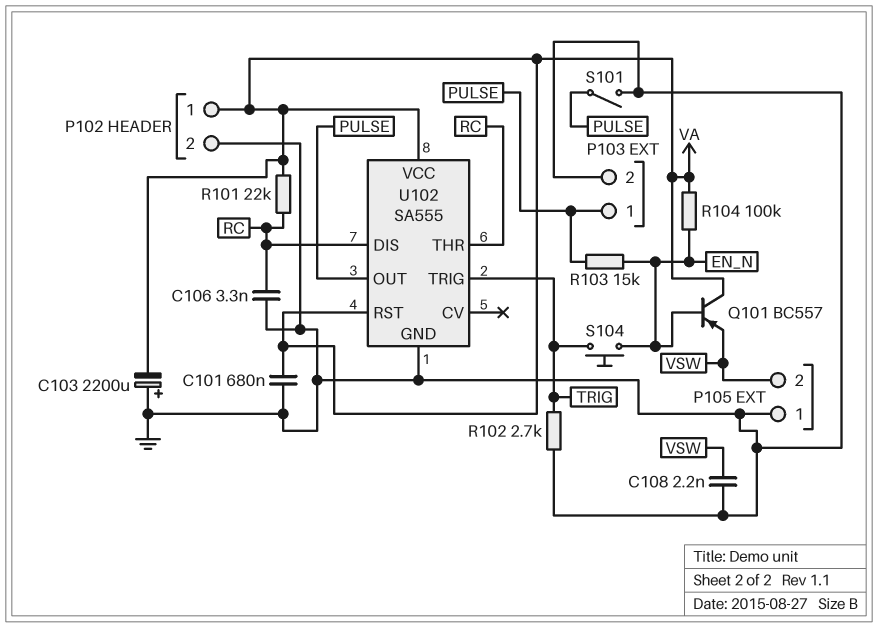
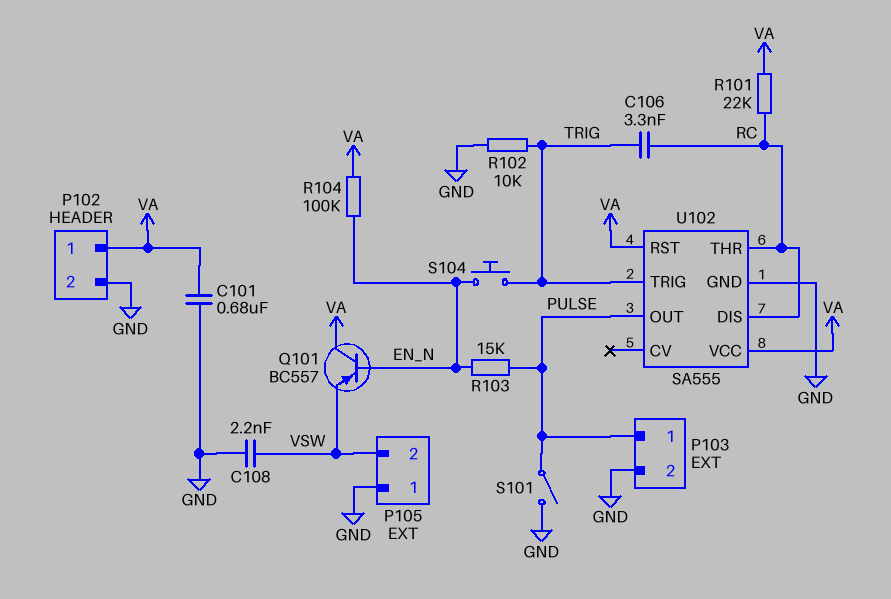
C103: 2200uF (plus GND, minus VA) -> none
C106: 3.3nF (GND, RC) -> 3.3nF (RC, TRIG)
R102: 2.7k (GND, TRIG) -> 10k (GND, TRIG)

